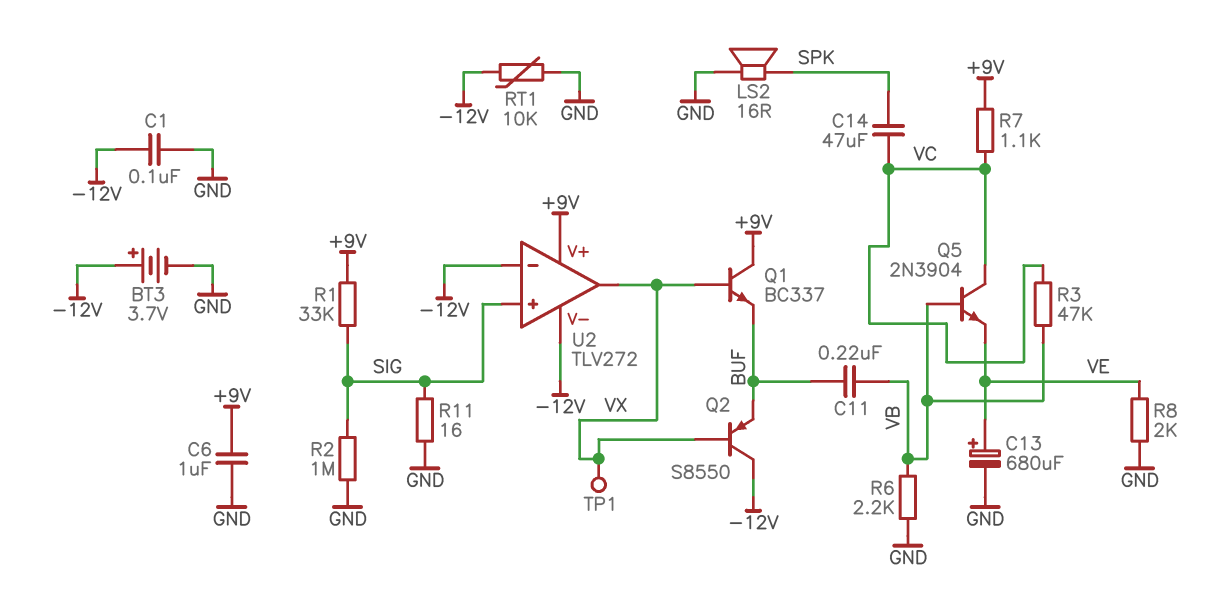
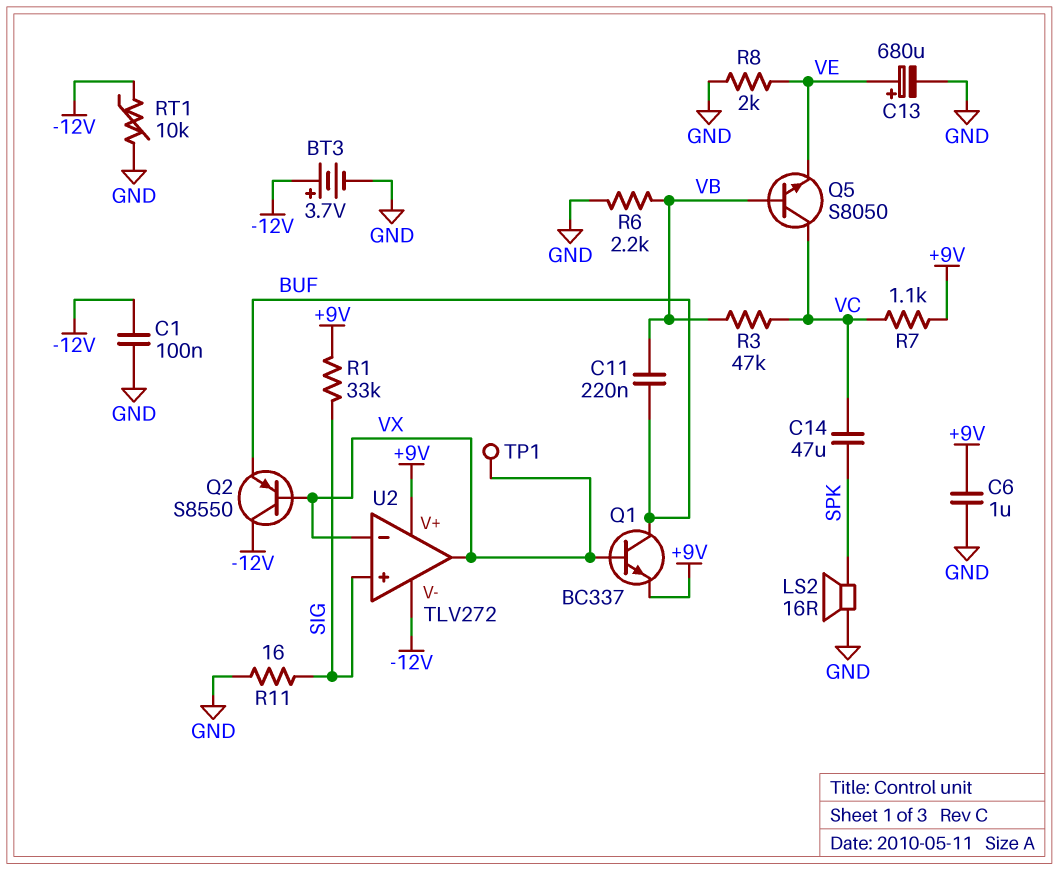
Q1: NPN BC337 (B VX, C +9V, E BUF) -> NPN BC337 (B VX, C BUF, E +9V)
Q5: NPN 2N3904 (B VB, C VC, E VE) -> NPN S8050 (B VB, C VC, E VE)
R2: 1M (GND, SIG) -> none
U2 pin in-: -12V -> VX

